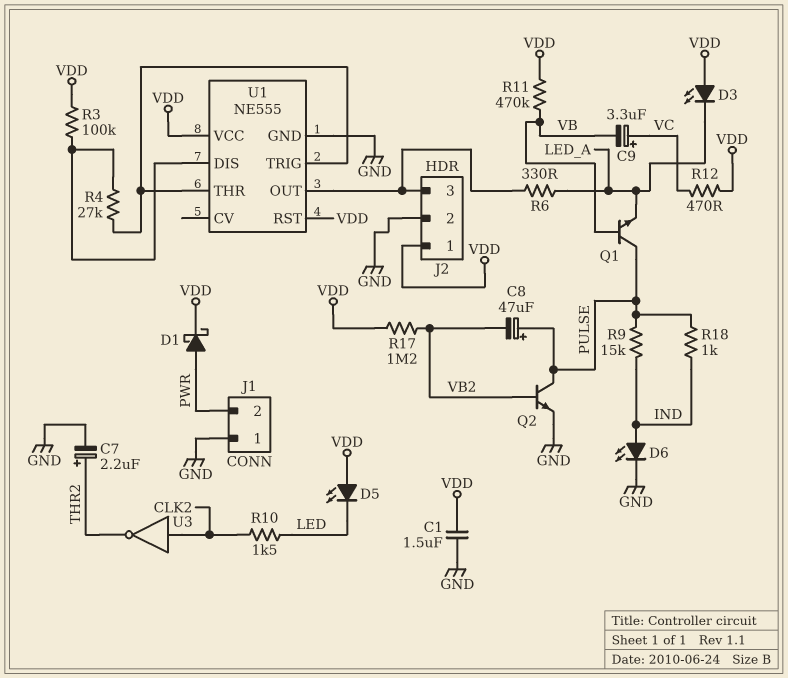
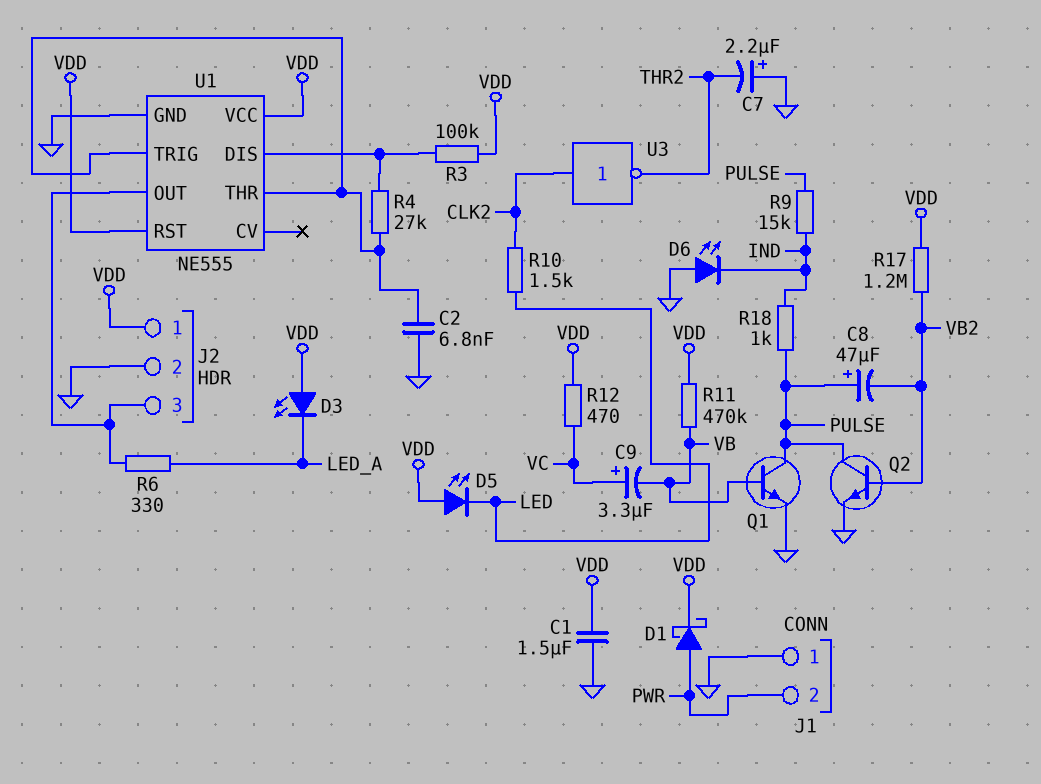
C2: none -> 6.8nF (GND, U1/THR)
C7: 2.2uF (plus THR2, minus GND) -> 2.2uF (plus GND, minus THR2)
D6: LED (A IND, K GND) -> LED (A GND, K IND)
Q1: NPN (B VB, C PULSE, E LED_A) -> NPN (B VB, C PULSE, E GND)

